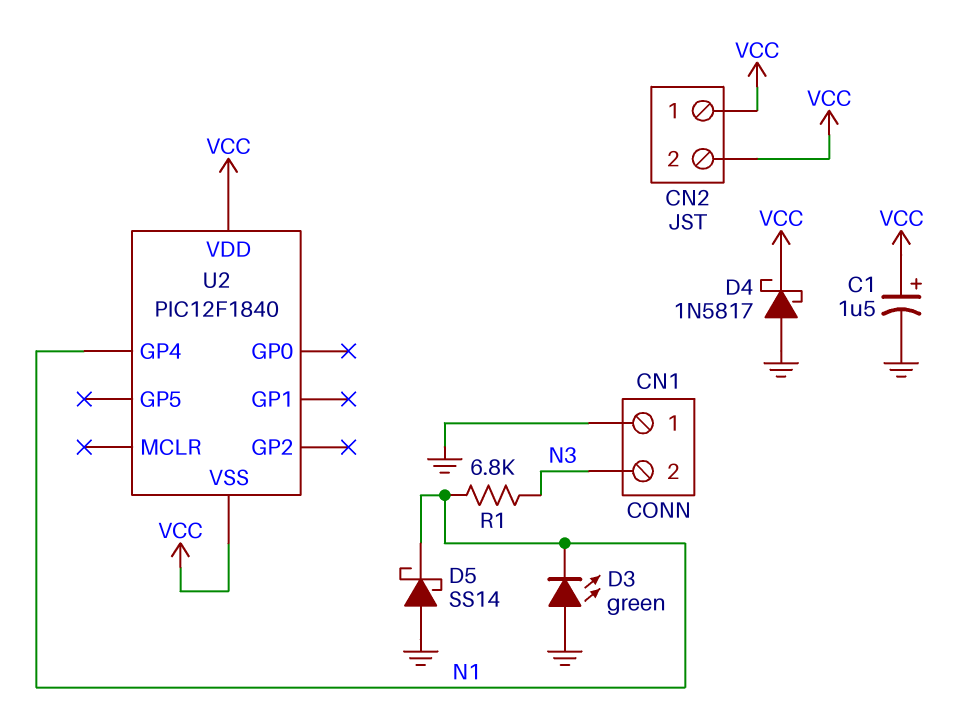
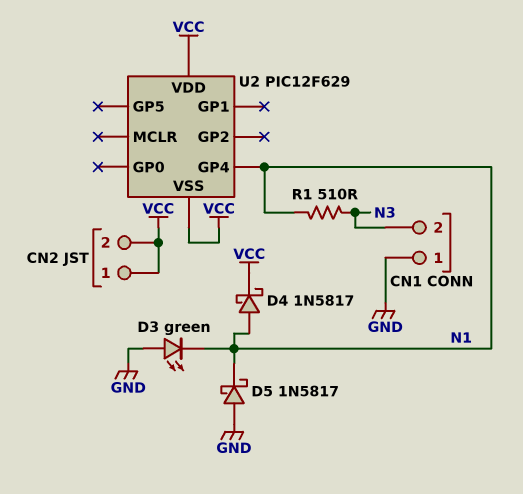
C1: 1.5uF (plus VCC, minus GND) -> none
D4: schottky 1N5817 (A GND, K VCC) -> schottky 1N5817 (A N1, K VCC)
D5: schottky SS14 (A GND, K N1) -> schottky 1N5817 (A GND, K N1)
R1: 6.8k (N1, N3) -> 510 (N1, N3)
U2: PIC12F1840 -> PIC12F629

